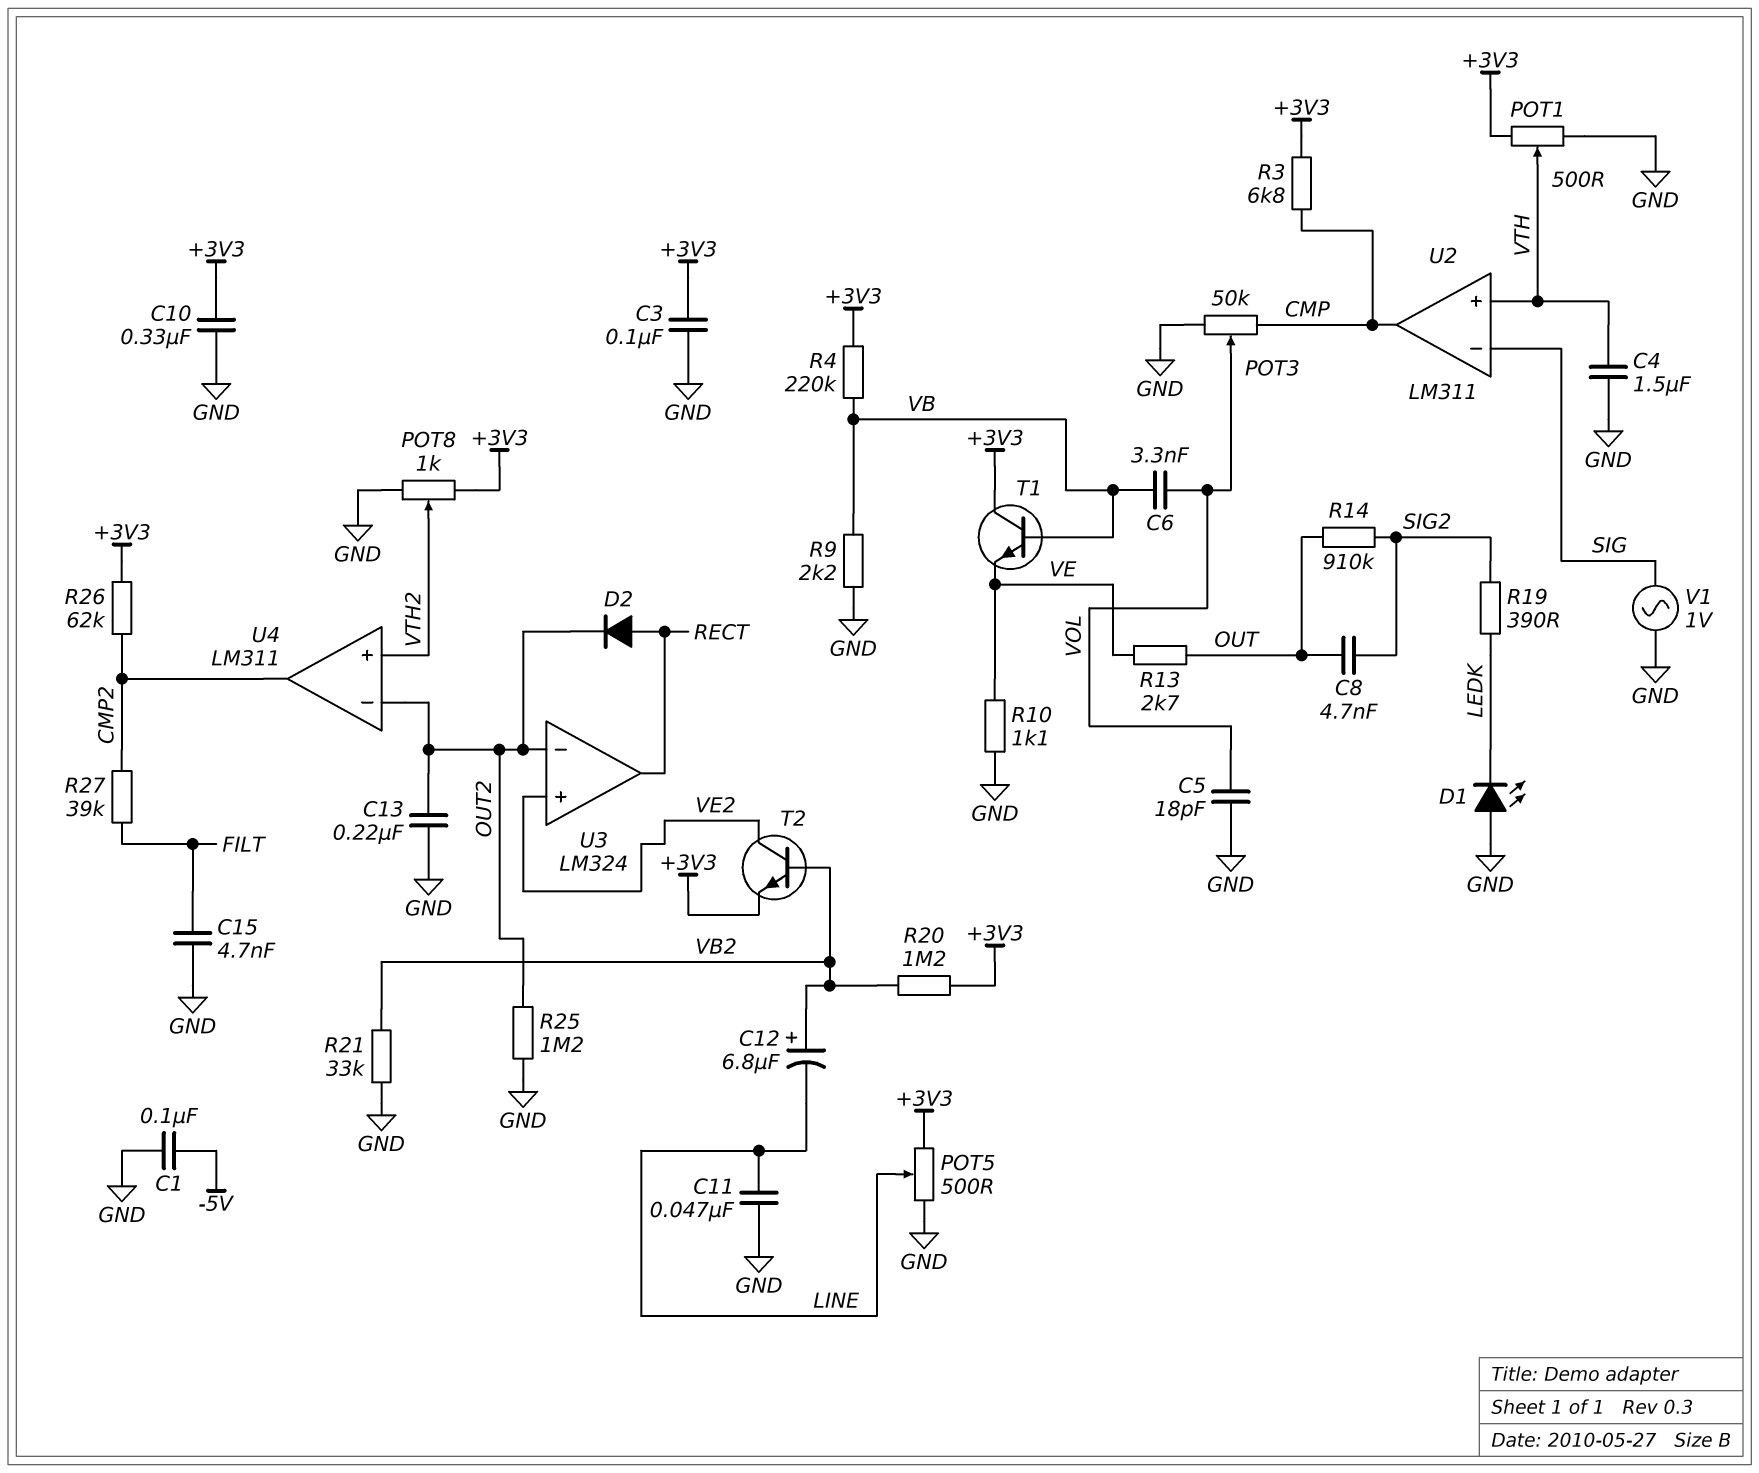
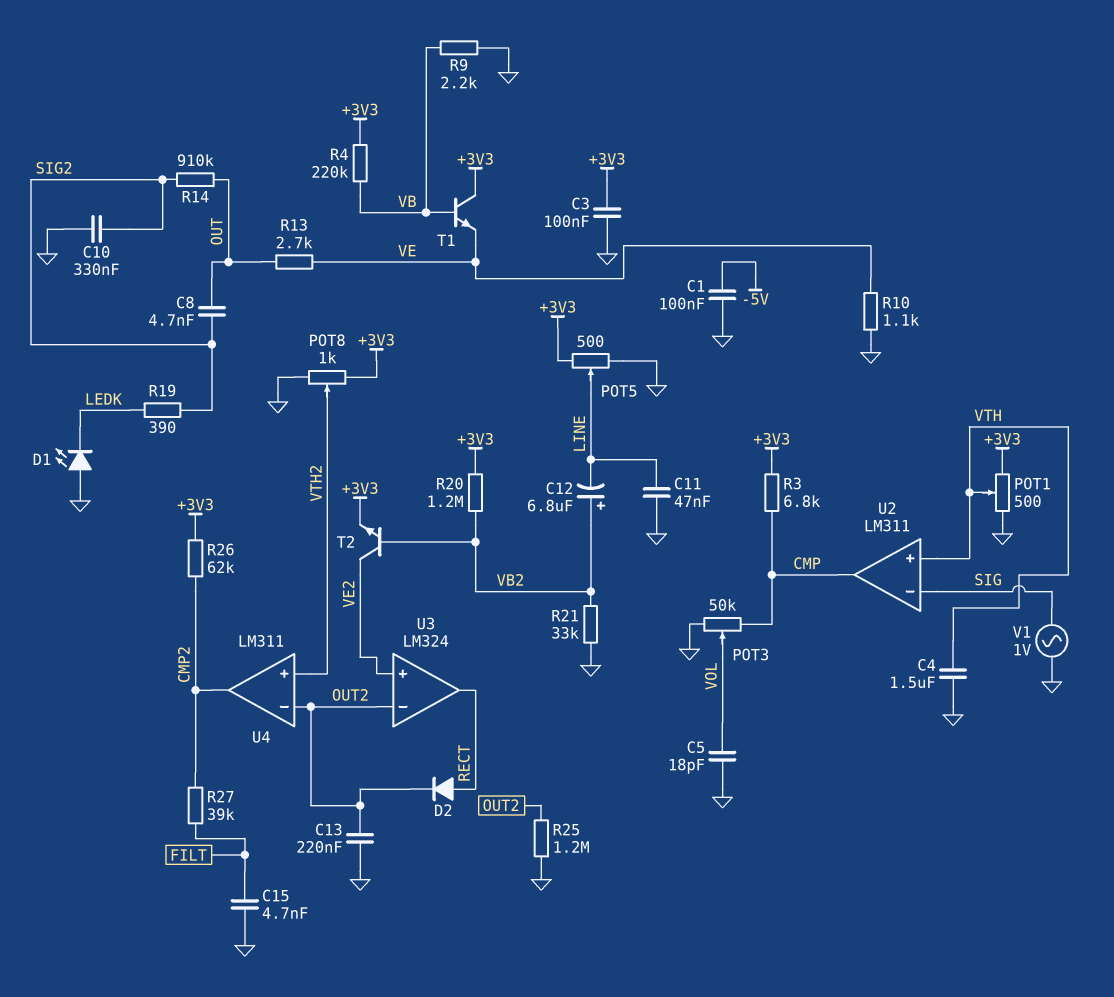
C6: 3.3nF (VB, VOL) -> none
C10: 330nF (+3V3, GND) -> 330nF (GND, SIG2)

